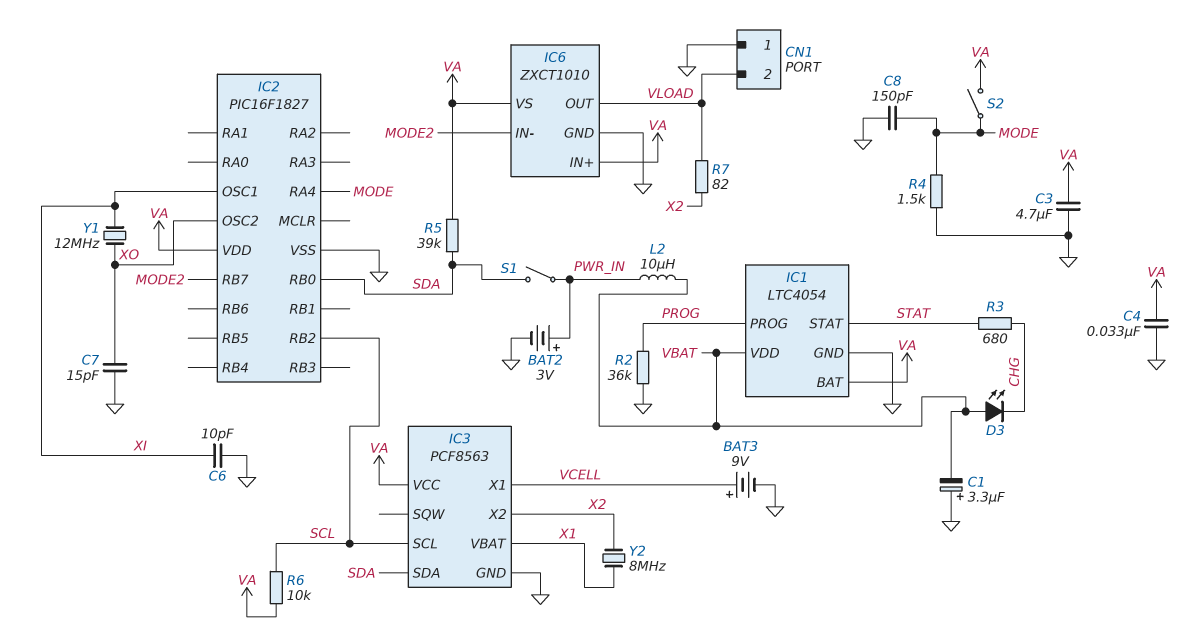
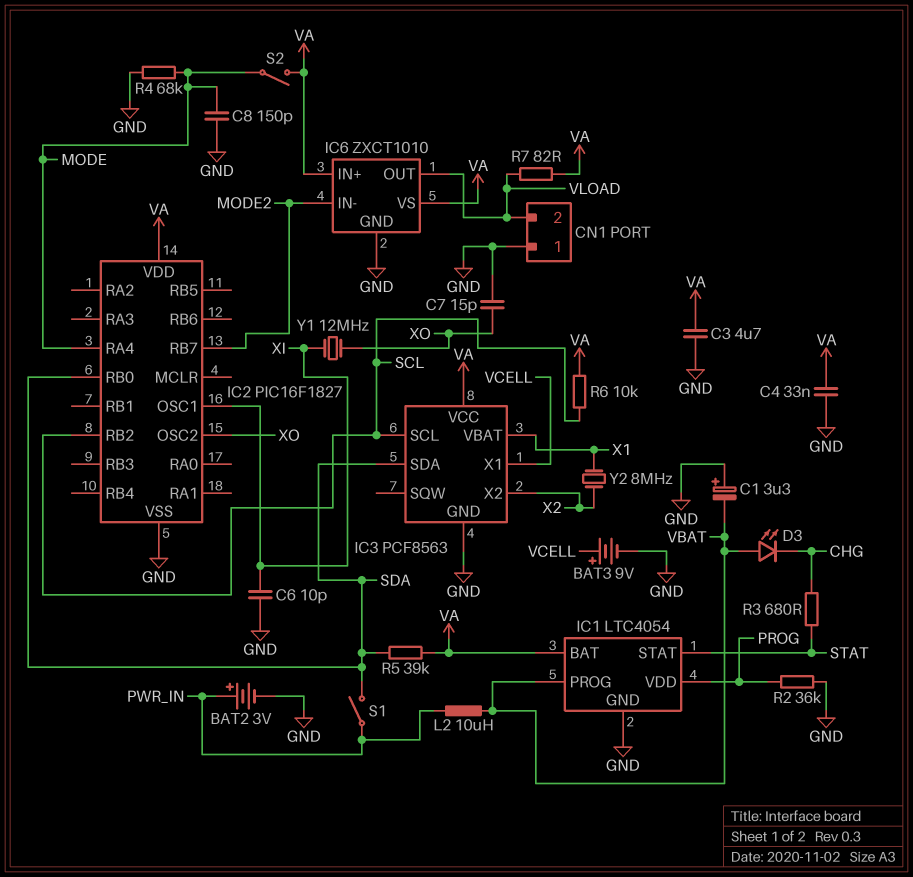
IC1 pin PROG: PROG -> VBAT
IC1 pin VDD: VBAT -> PROG
R4: 1.5k (GND, MODE) -> 68k (GND, MODE)
R7: 82 (VLOAD, X2) -> 82 (VA, VLOAD)

